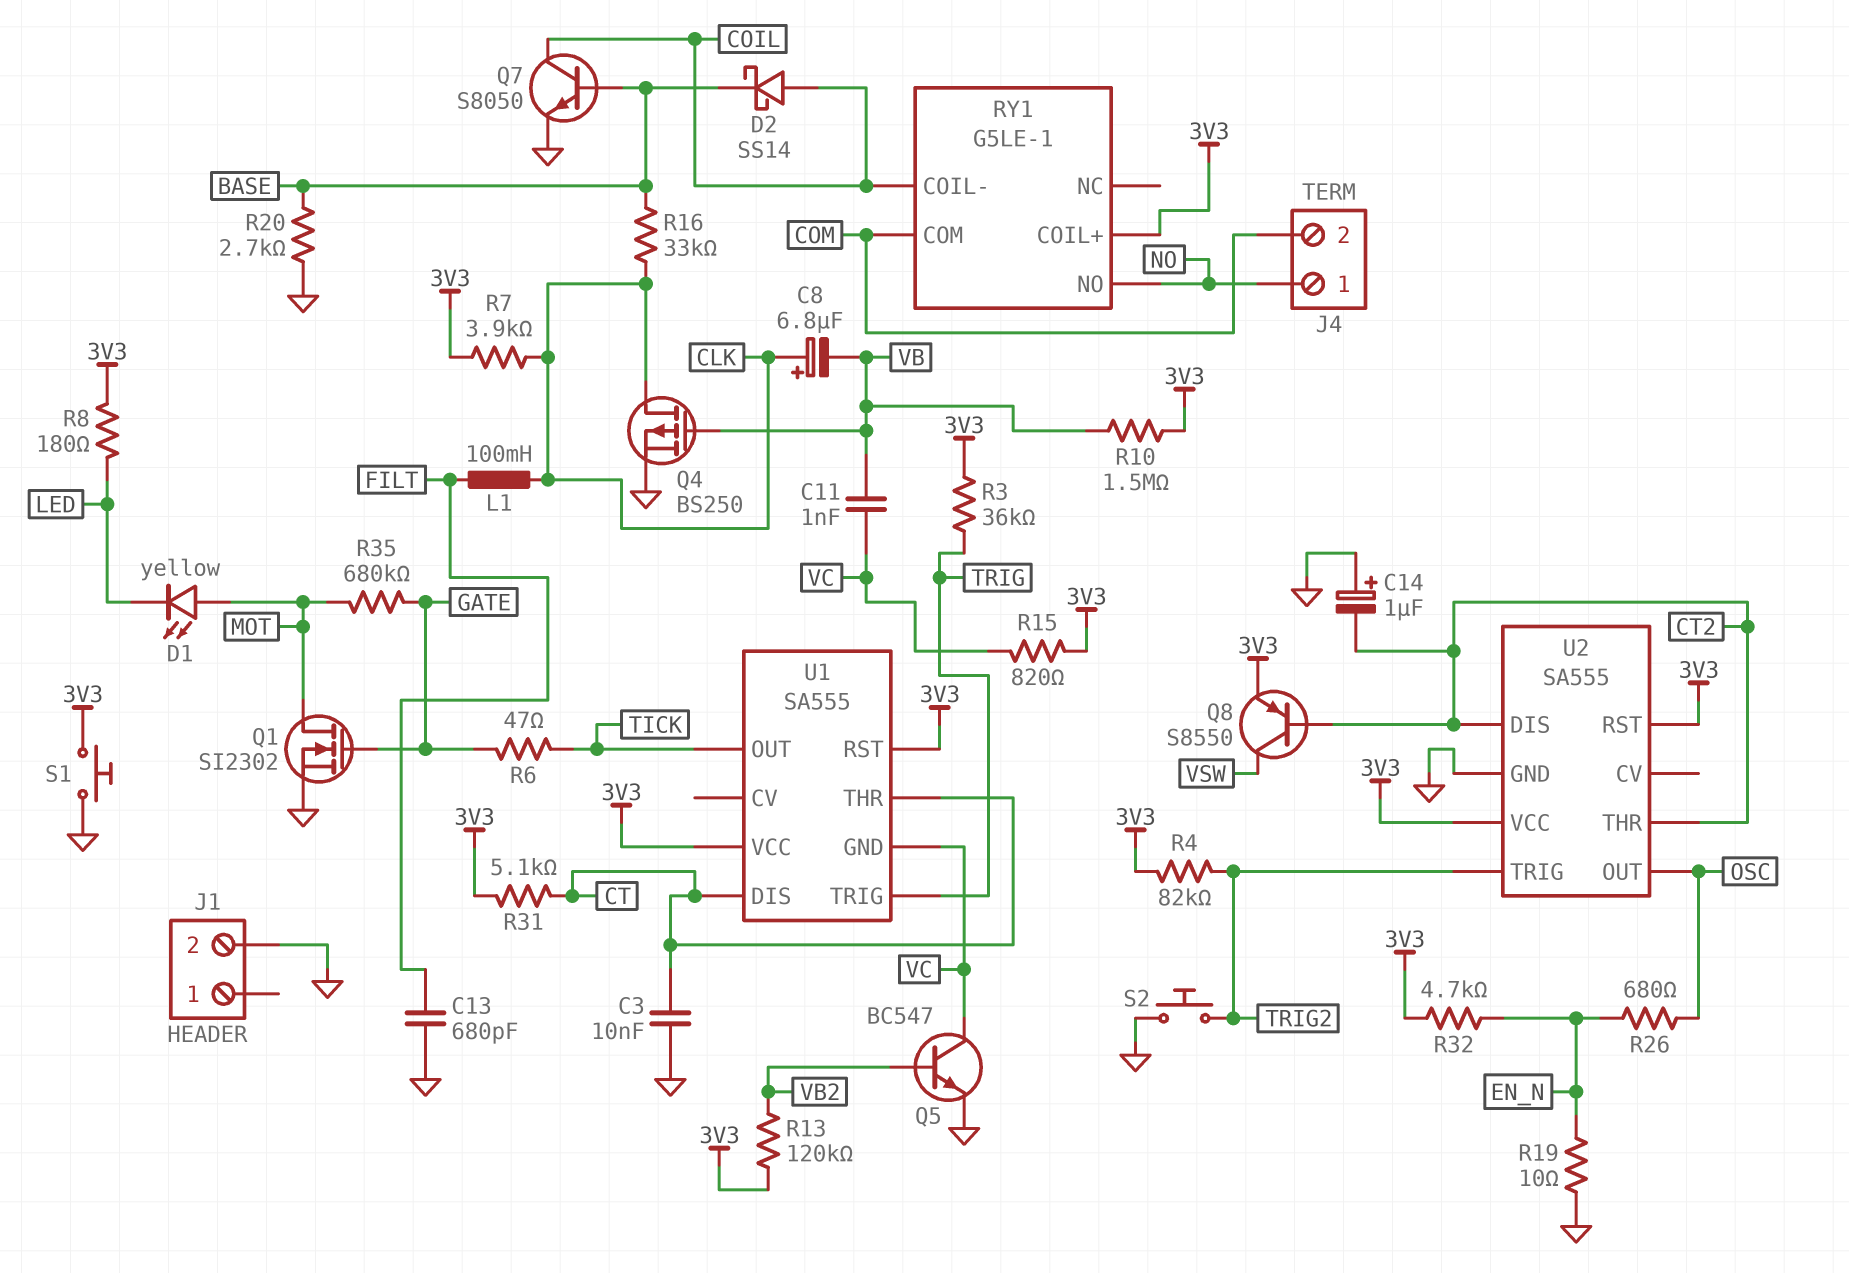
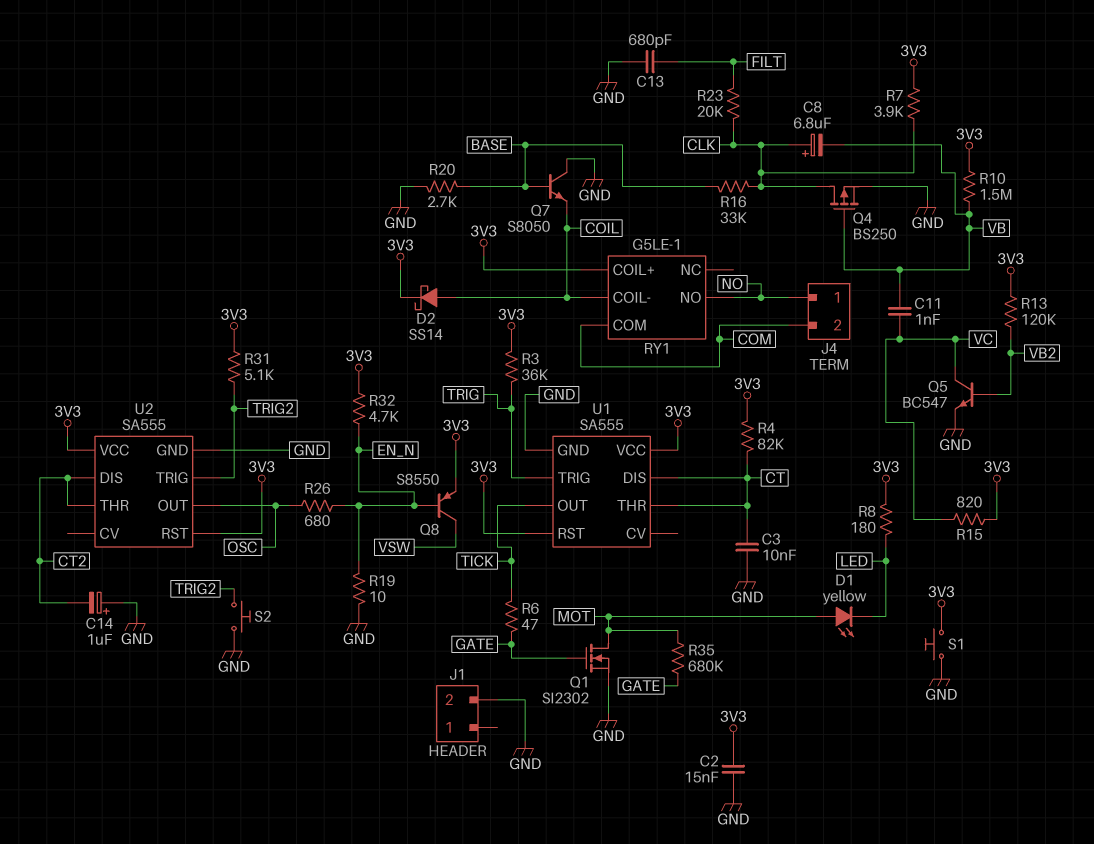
C2: none -> 15nF (3V3, GND)
D2: schottky SS14 (A COIL, K BASE) -> schottky SS14 (A COIL, K 3V3)
L1: 100mH (CLK, FILT) -> none
Q7: NPN S8050 (B BASE, C COIL, E GND) -> NPN S8050 (B BASE, C GND, E COIL)
Q8: PNP S8550 (B CT2, C VSW, E 3V3) -> PNP S8550 (B EN_N, C VSW, E 3V3)
R4: 82k (3V3, TRIG2) -> 82k (3V3, CT)
R23: none -> 20k (CLK, FILT)
R31: 5.1k (3V3, CT) -> 5.1k (3V3, TRIG2)
U1 pin GND: VC -> GND

